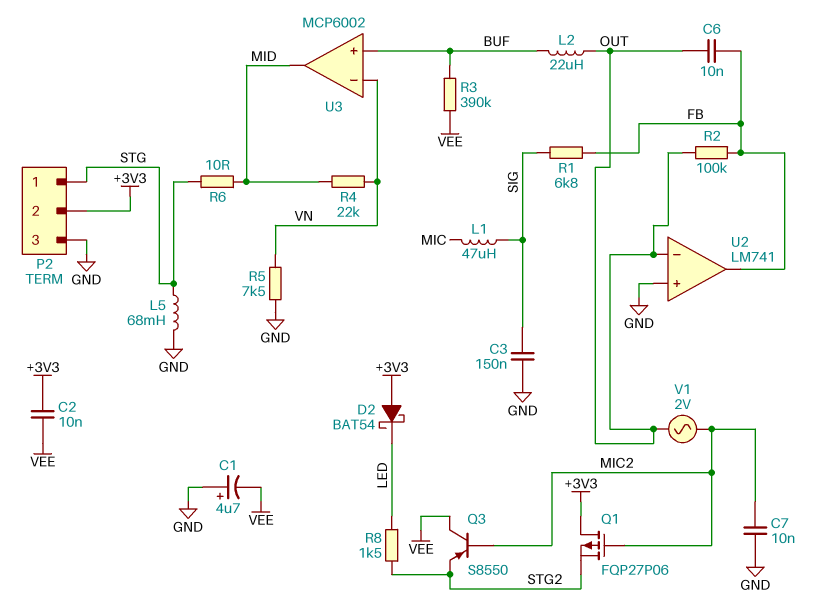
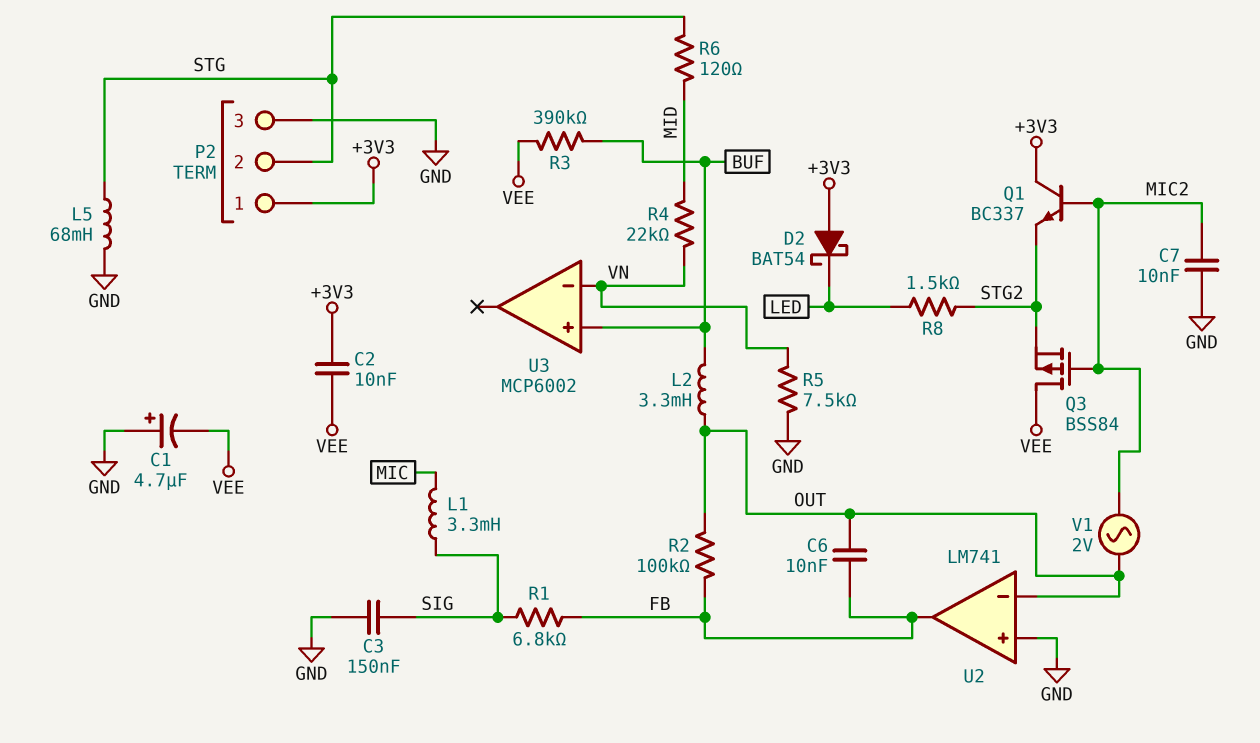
L1: 47uH (MIC, SIG) -> 3.3mH (MIC, SIG)
L2: 22uH (BUF, OUT) -> 3.3mH (BUF, OUT)
P2 pin 1: STG -> +3V3
P2 pin 2: +3V3 -> STG
Q1: PMOS FQP27P06 (G MIC2, D +3V3, S STG2) -> NPN BC337 (B MIC2, C +3V3, E STG2)
Q3: PNP S8550 (B MIC2, C VEE, E STG2) -> PMOS BSS84 (G MIC2, D VEE, S STG2)
R6: 10 (MID, STG) -> 120 (MID, STG)
U3 pin out: MID -> none

